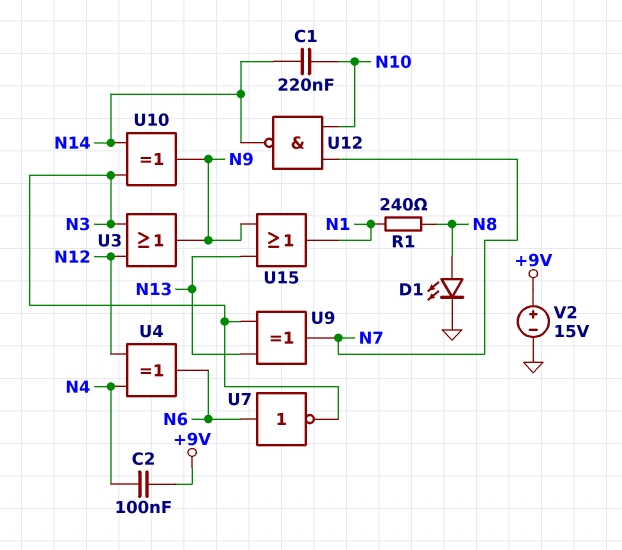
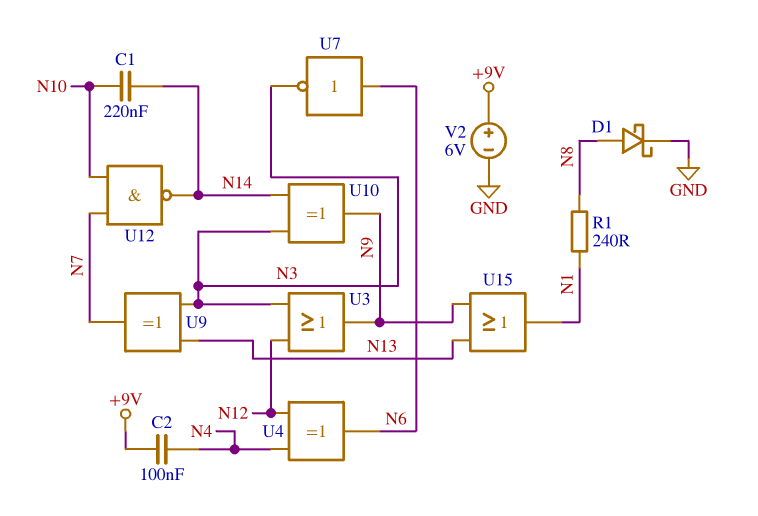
D1: LED (A N8, K GND) -> schottky (A N8, K GND)
V2: 15V (plus +9V, minus GND) -> 6V (plus +9V, minus GND)

